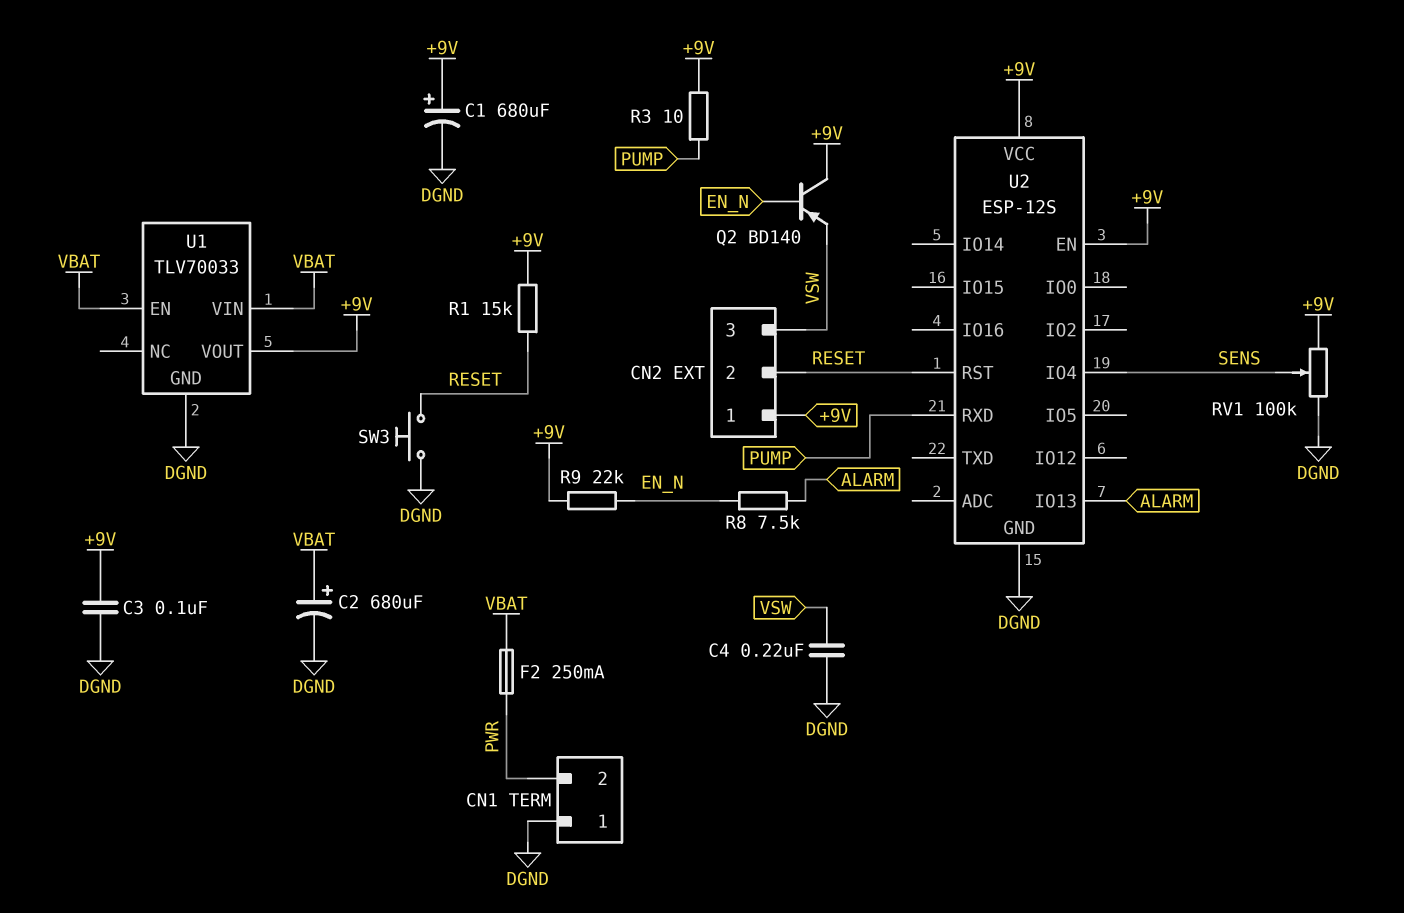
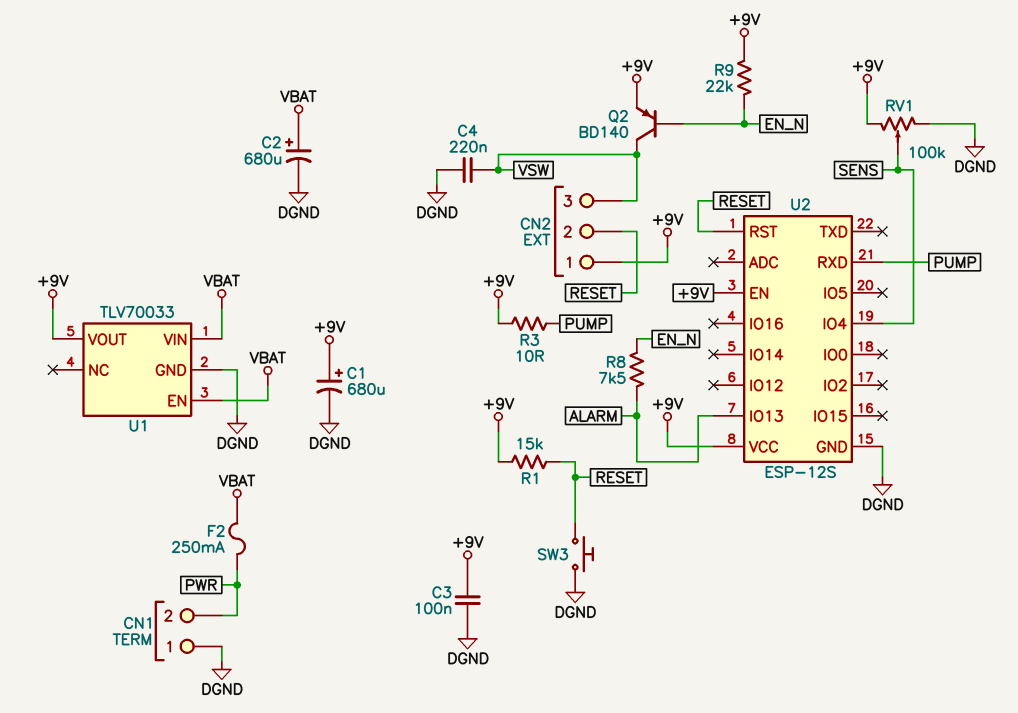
Q2: PNP BD140 (B EN_N, C +9V, E VSW) -> PNP BD140 (B EN_N, C VSW, E +9V)

